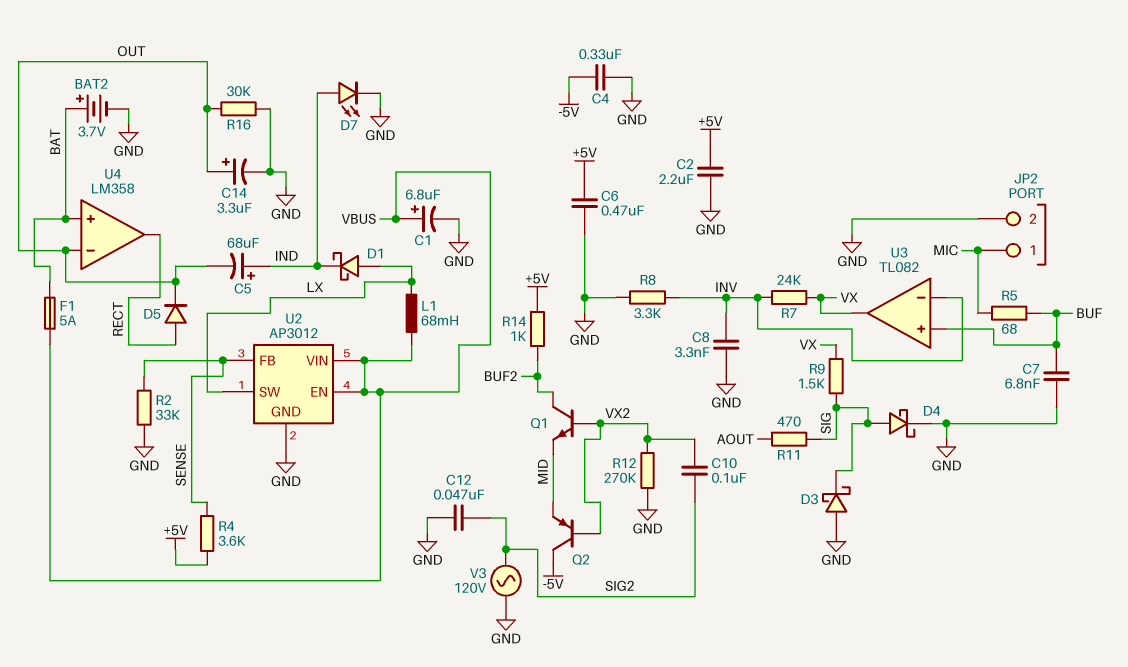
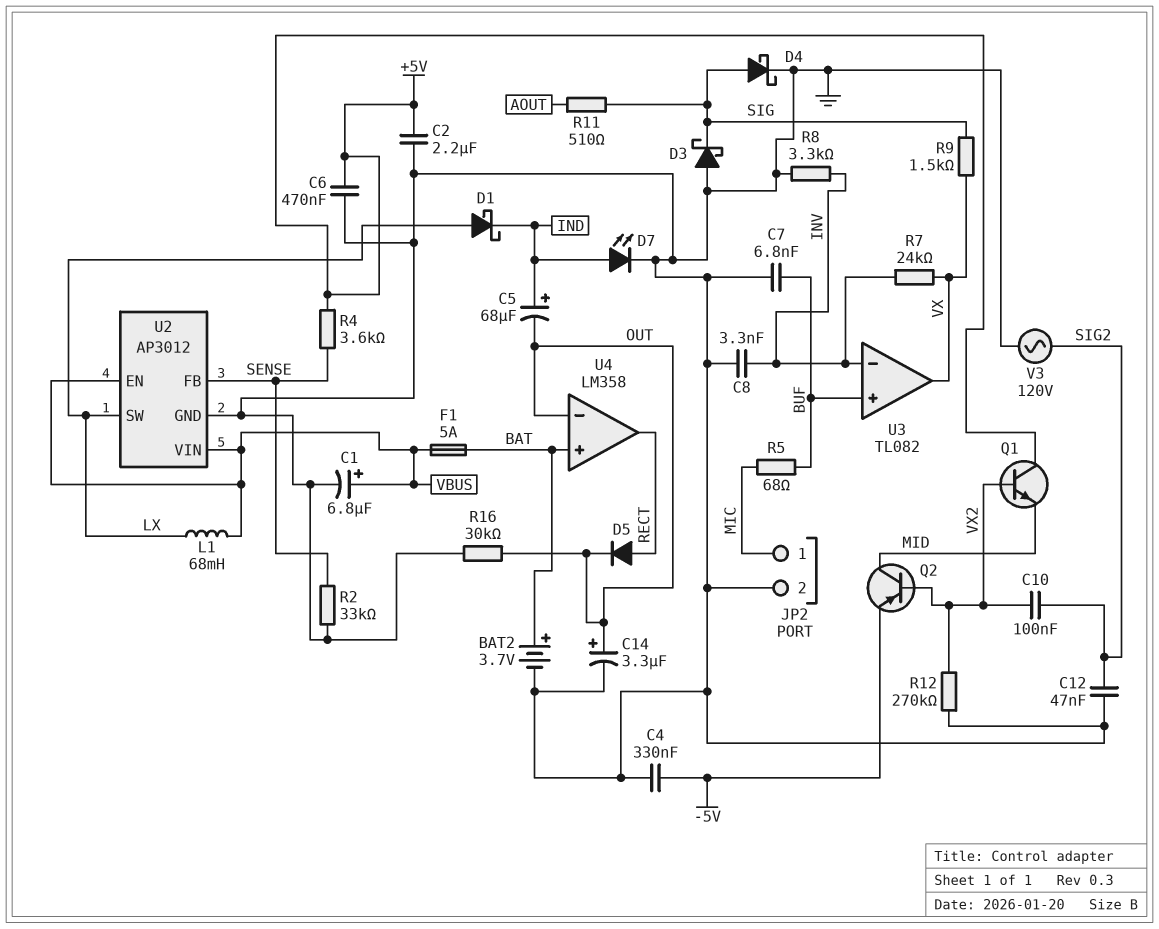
Q1: NPN (B VX2, C BUF2, E MID) -> NPN (B VX2, C +5V, E MID)
Q2: PNP (B VX2, C -5V, E MID) -> PNP (B VX2, C MID, E -5V)
R11: 470 (AOUT, SIG) -> 510 (AOUT, SIG)
R14: 1k (+5V, BUF2) -> none

